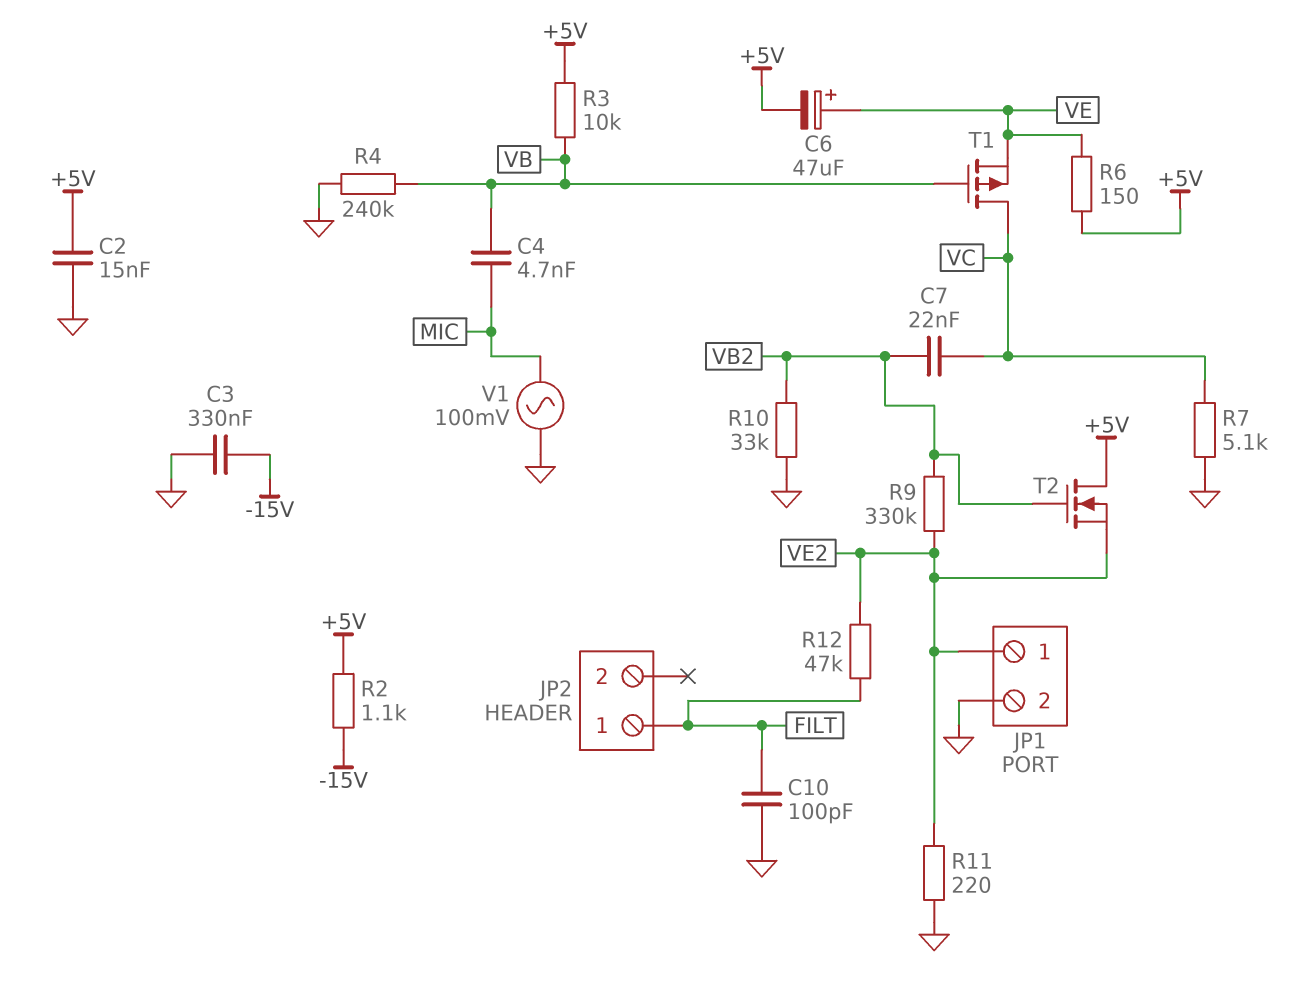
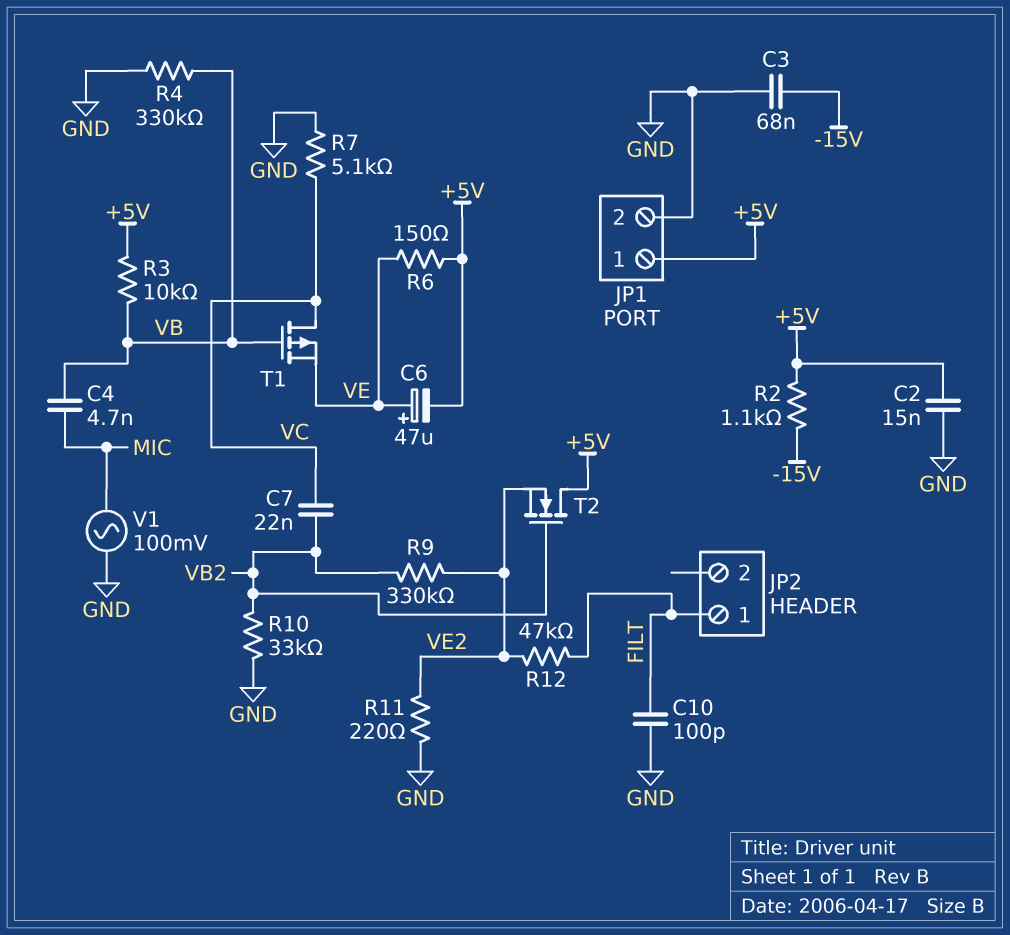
C3: 330nF (-15V, GND) -> 68nF (-15V, GND)
JP1 pin 1: VE2 -> +5V
R4: 240k (GND, VB) -> 330k (GND, VB)

